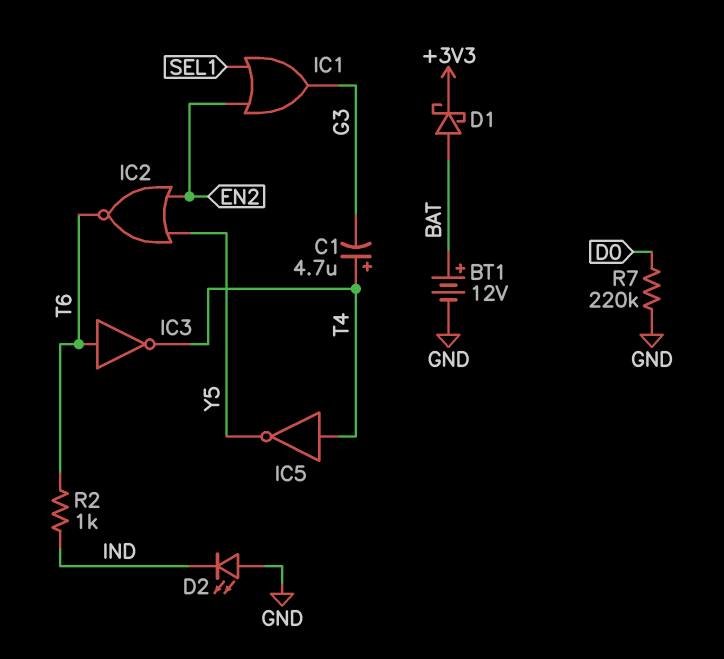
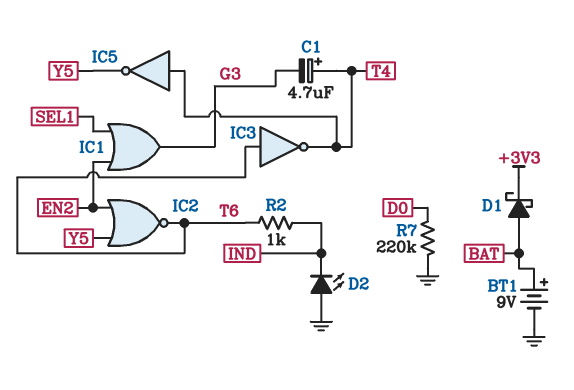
BT1: 12V (plus BAT, minus GND) -> 9V (plus BAT, minus GND)

